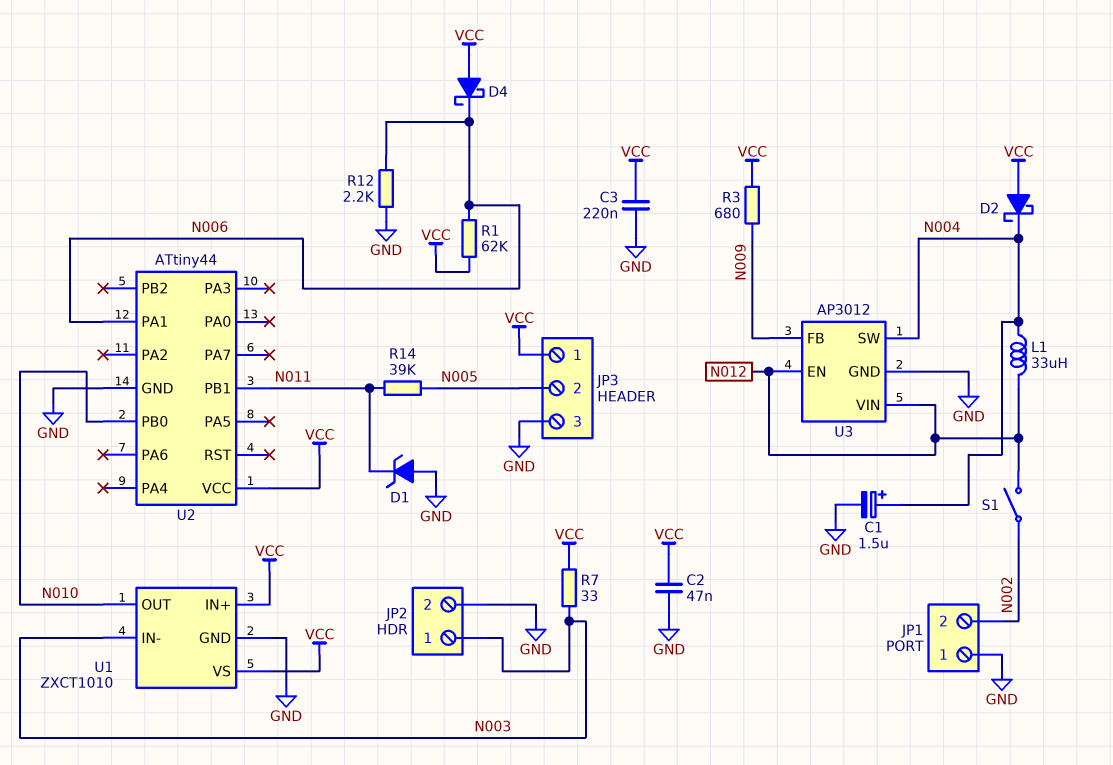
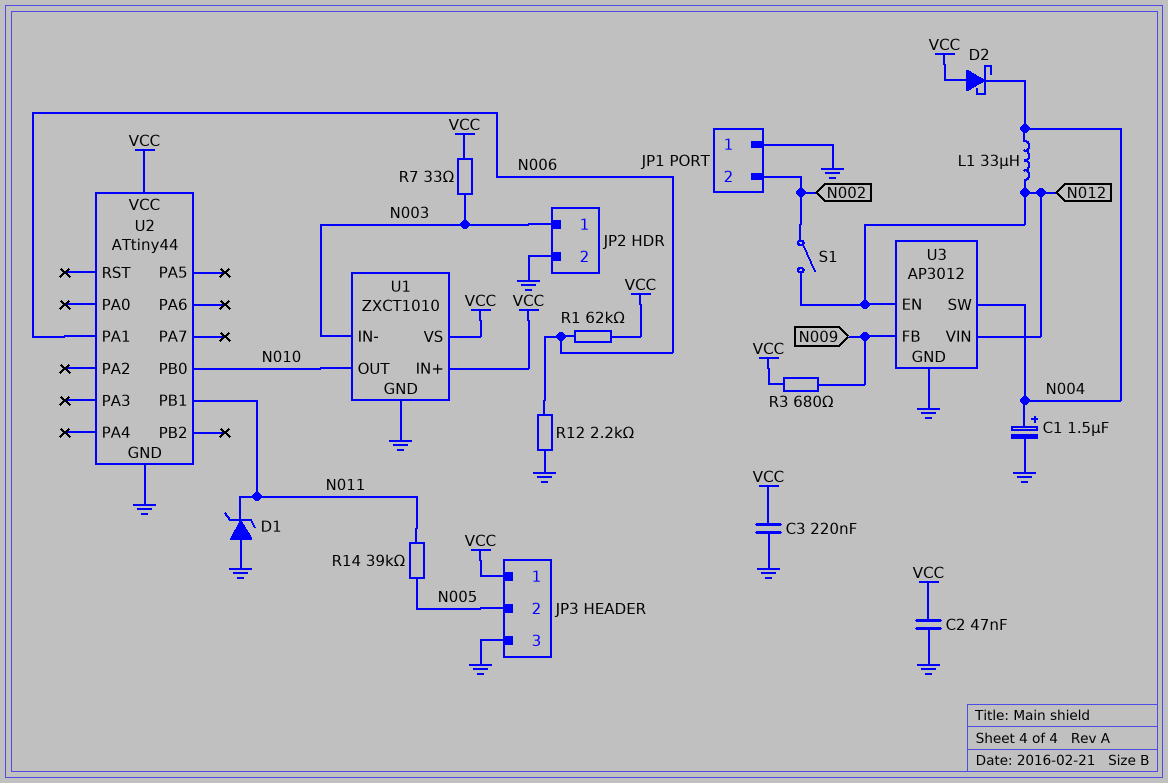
D4: schottky (A VCC, K N006) -> none

